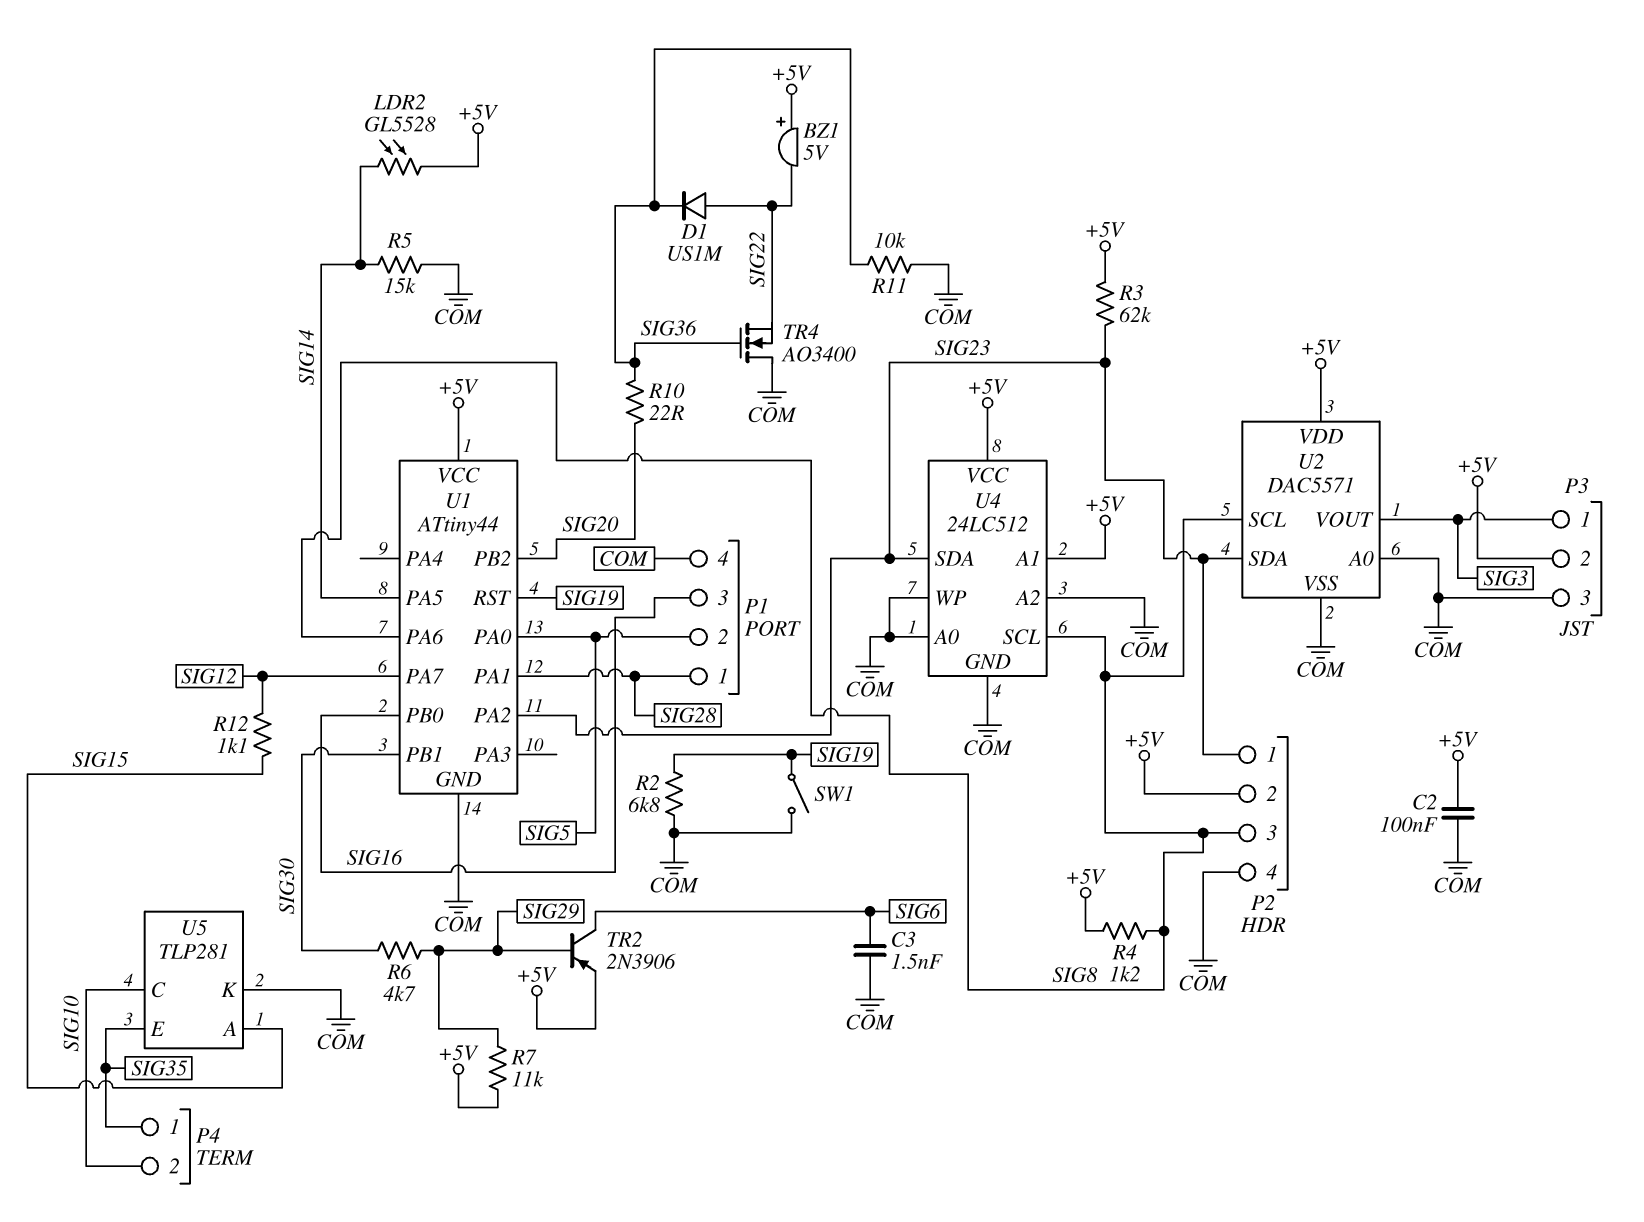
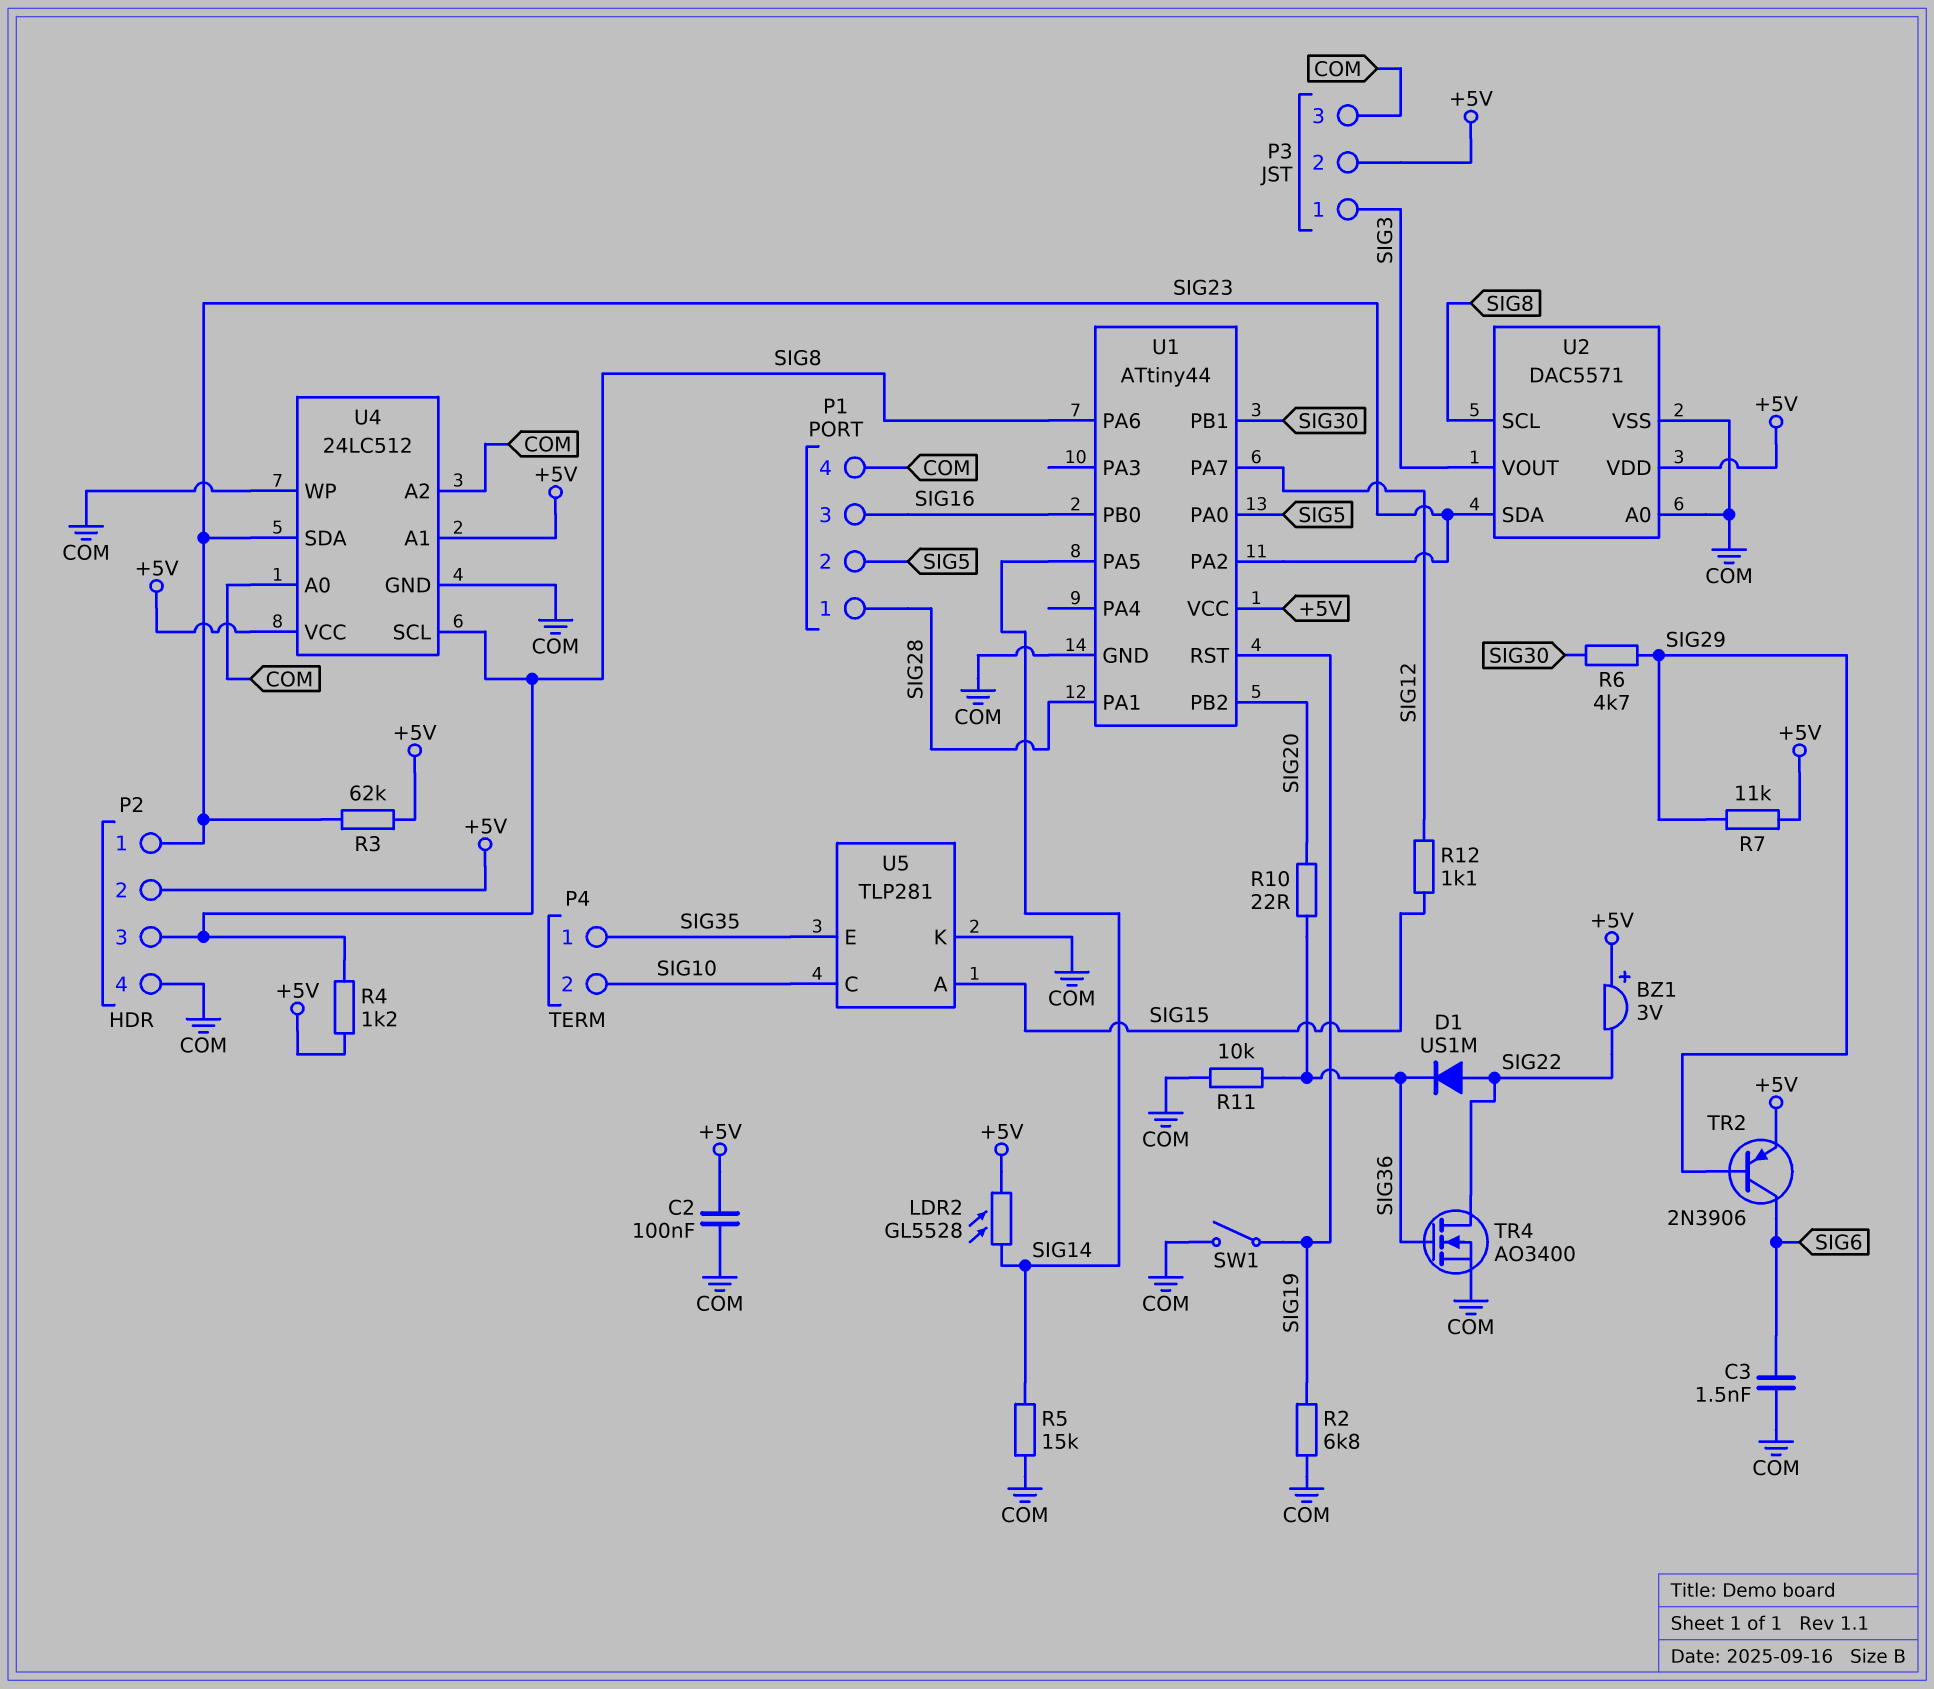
BZ1: buzzer 5V (plus +5V, minus SIG22) -> buzzer 3V (plus +5V, minus SIG22)
TR4: NMOS AO3400 (G SIG36, D COM, S SIG22) -> NMOS AO3400 (G SIG36, D SIG22, S COM)

